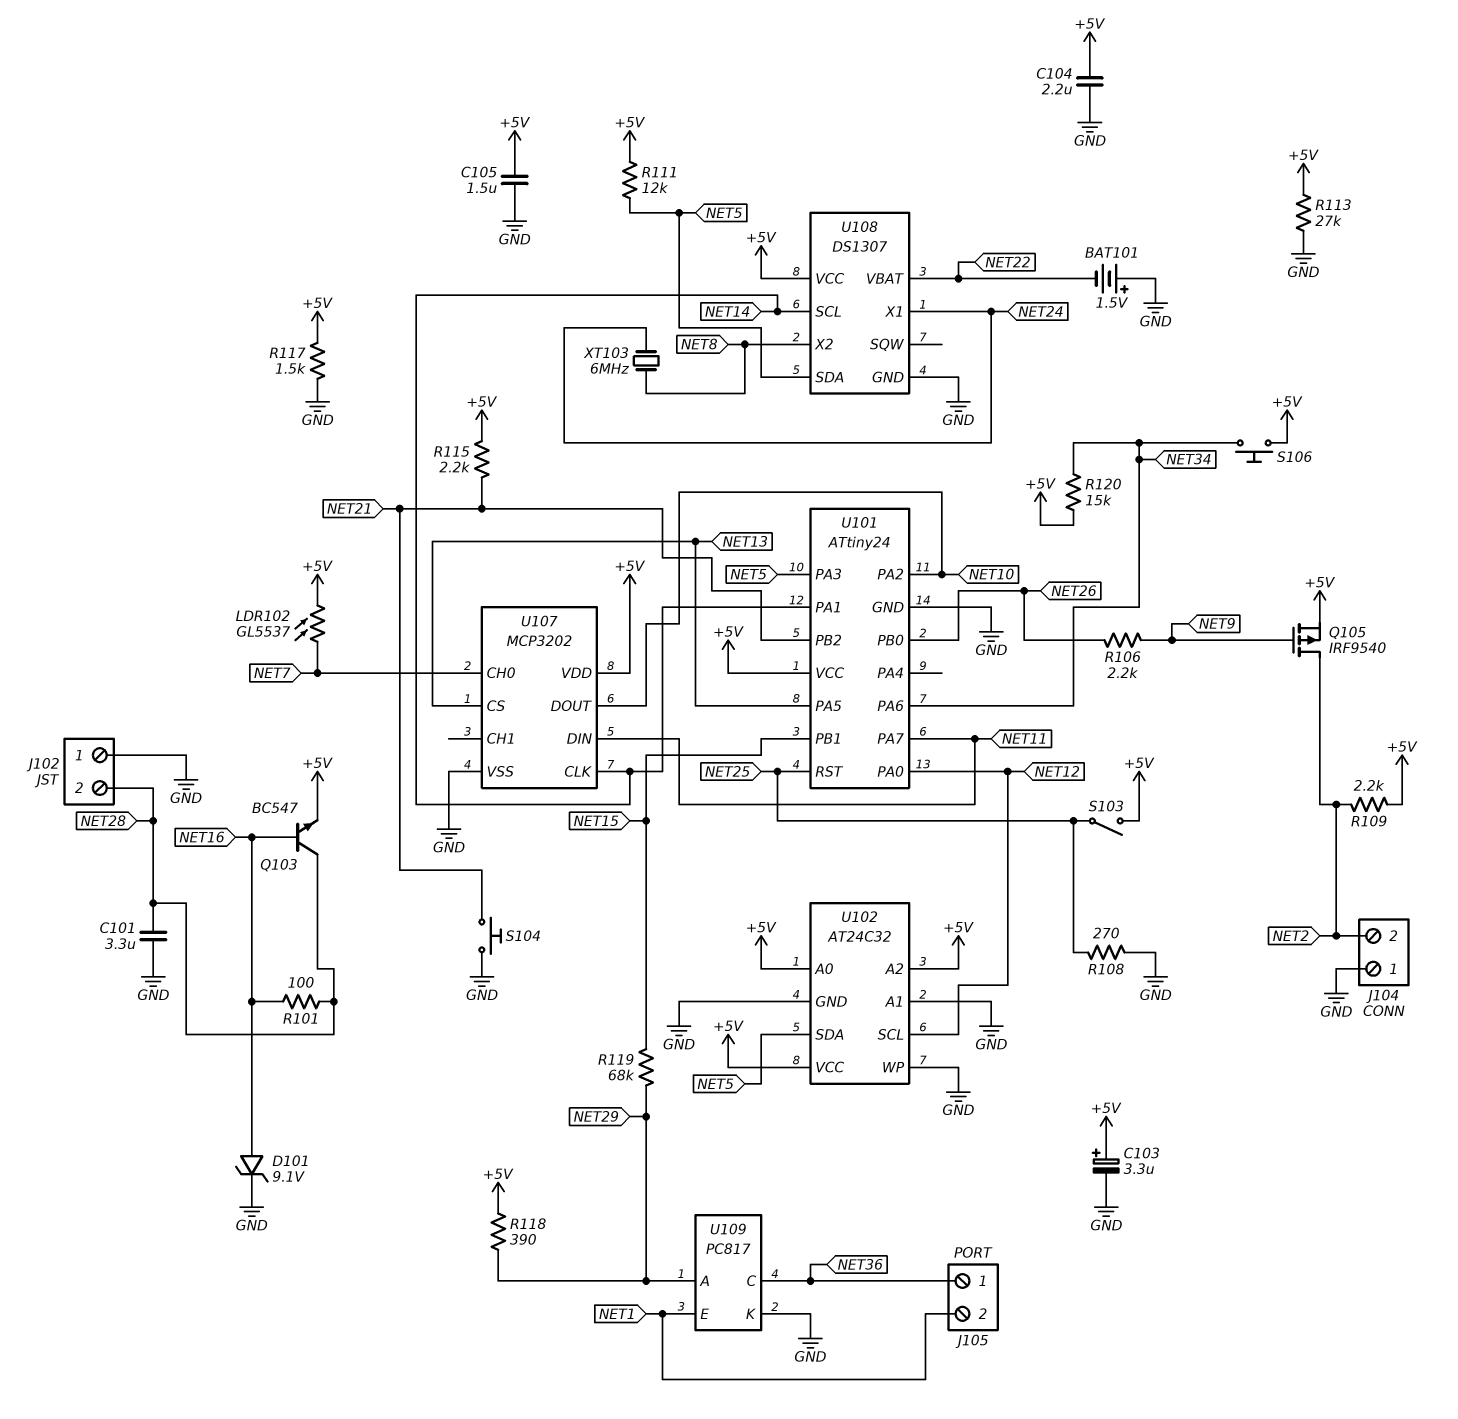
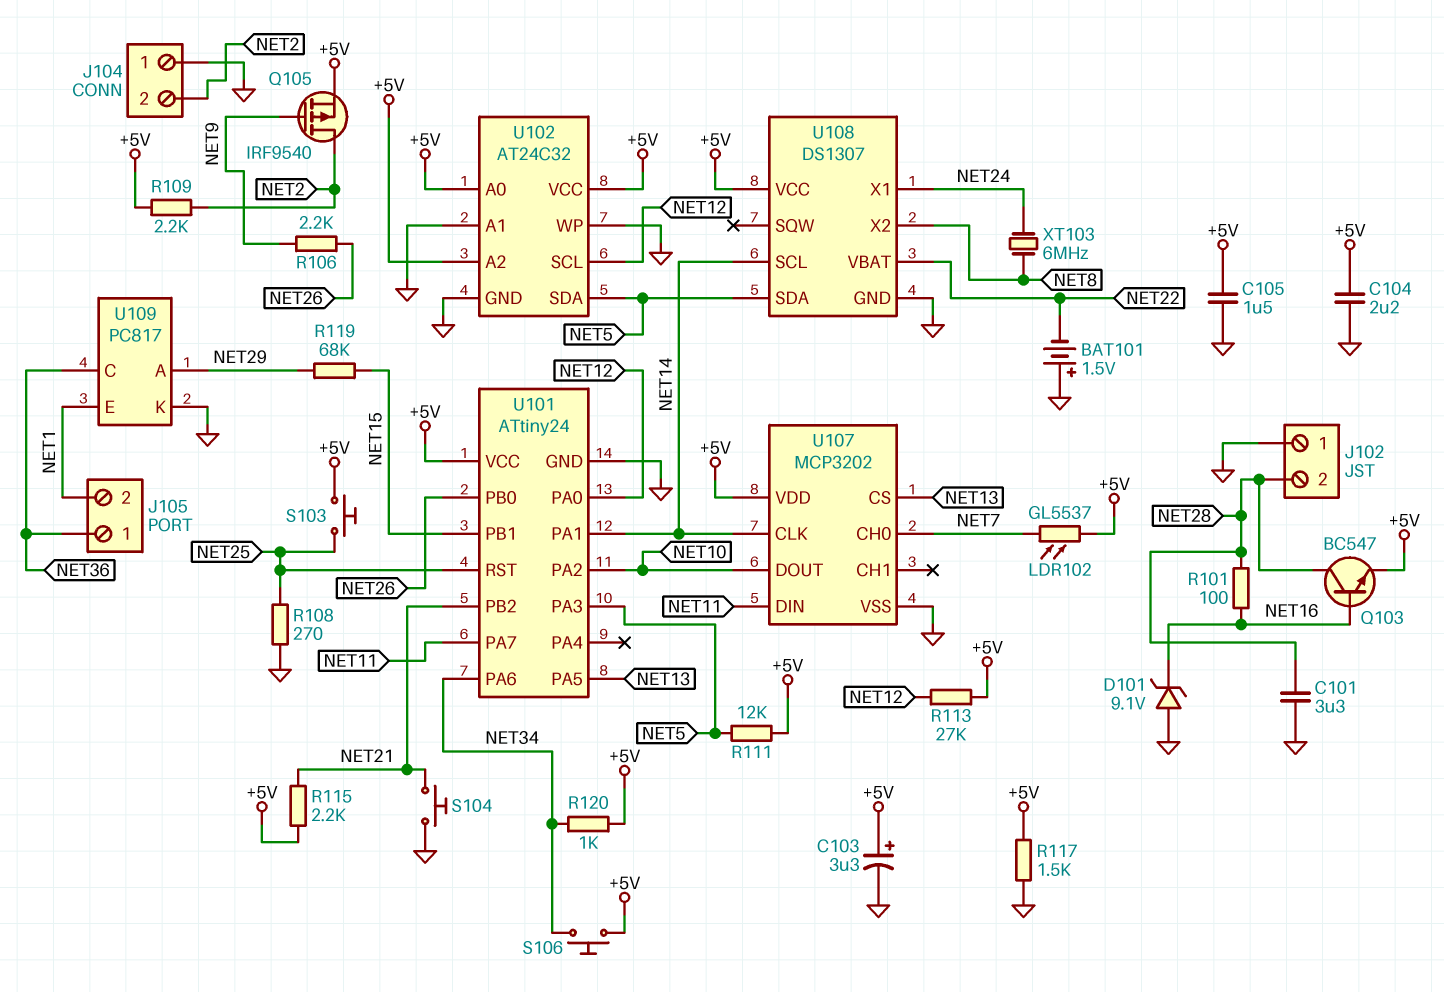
D101: zener 9.1V (A NET16, K GND) -> zener 9.1V (A GND, K NET16)
R113: 27k (+5V, GND) -> 27k (+5V, NET12)
R118: 390 (+5V, NET29) -> none
R120: 15k (+5V, NET34) -> 1k (+5V, NET34)
S103: switch (+5V, NET25) -> button (+5V, NET25)

